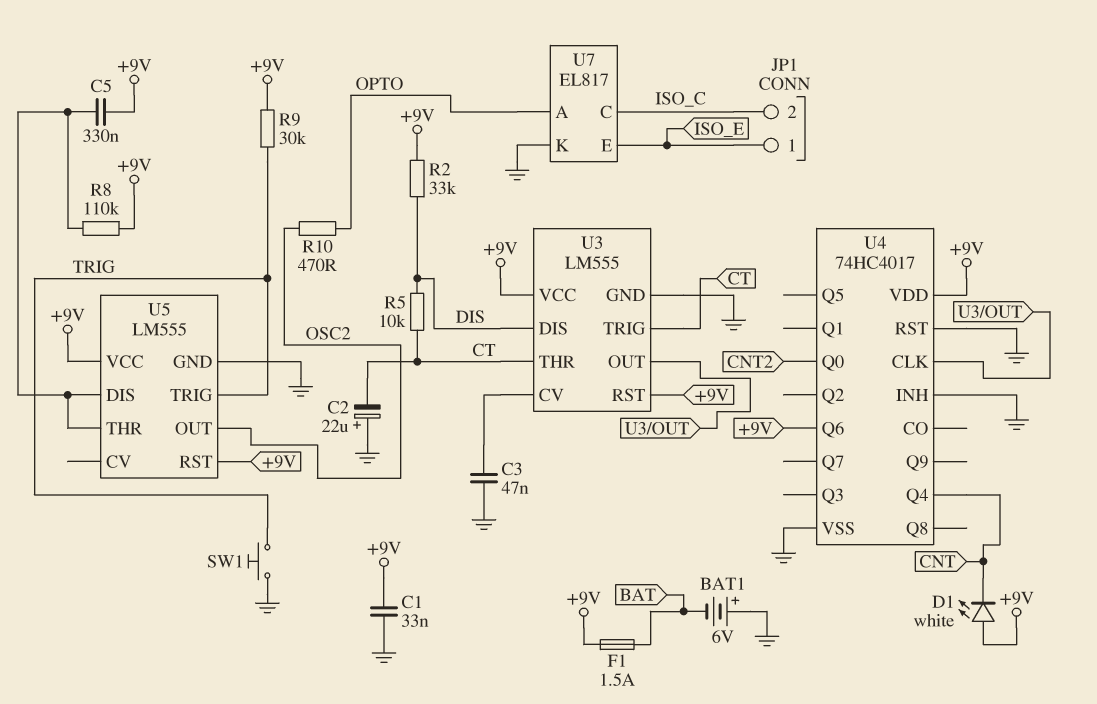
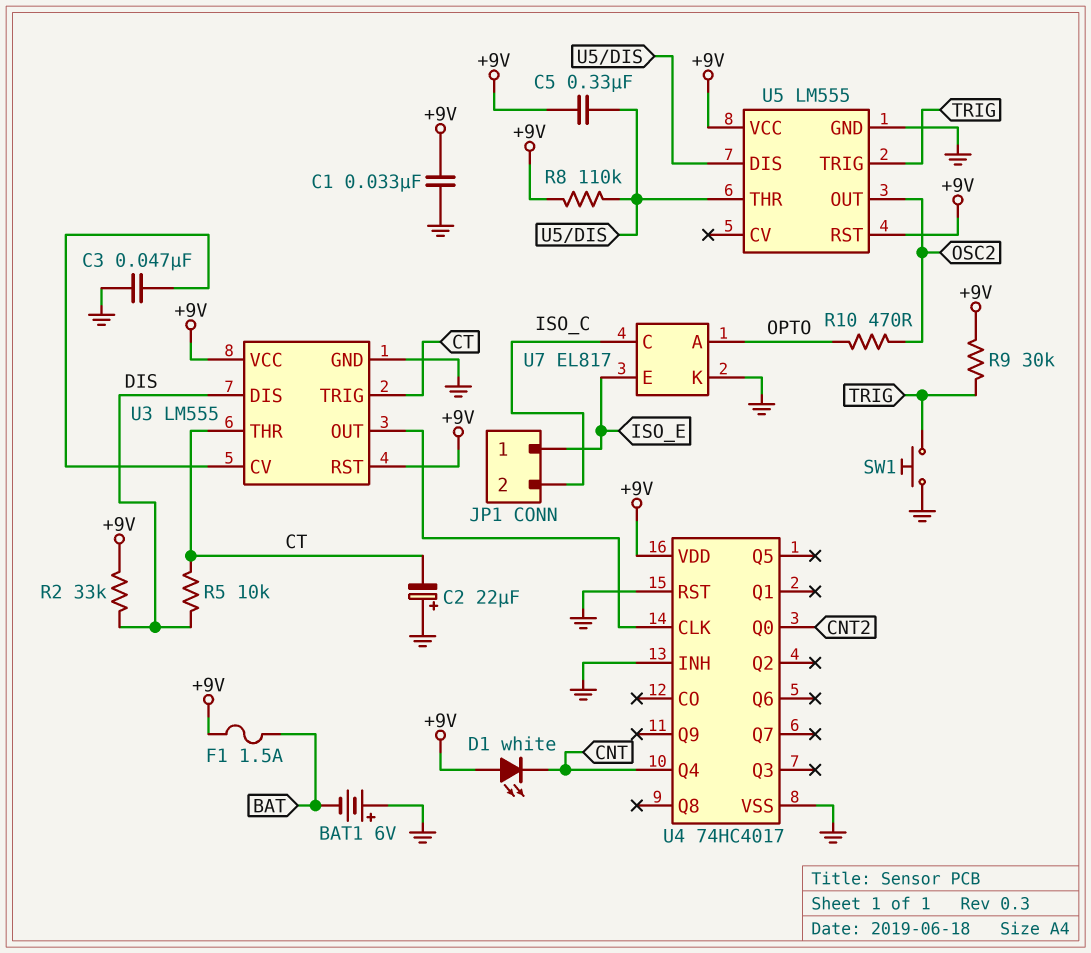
U4 pin Q6: +9V -> none

